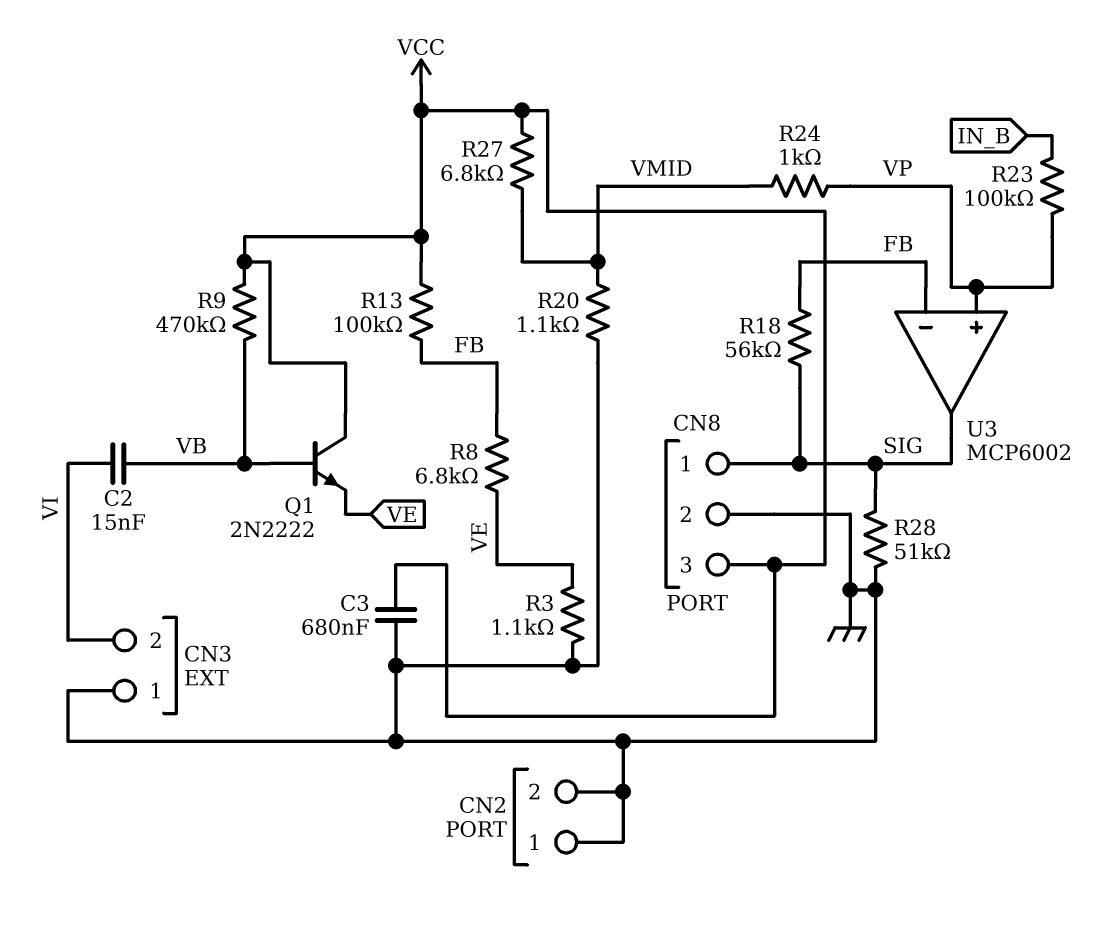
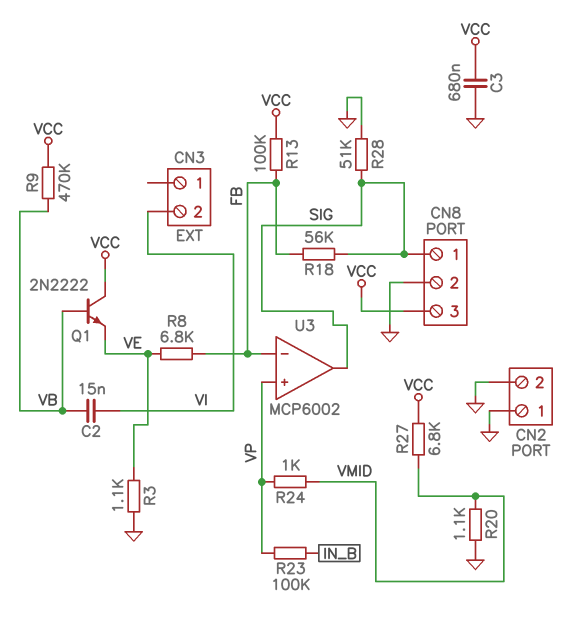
CN3 pin 1: GND -> none

